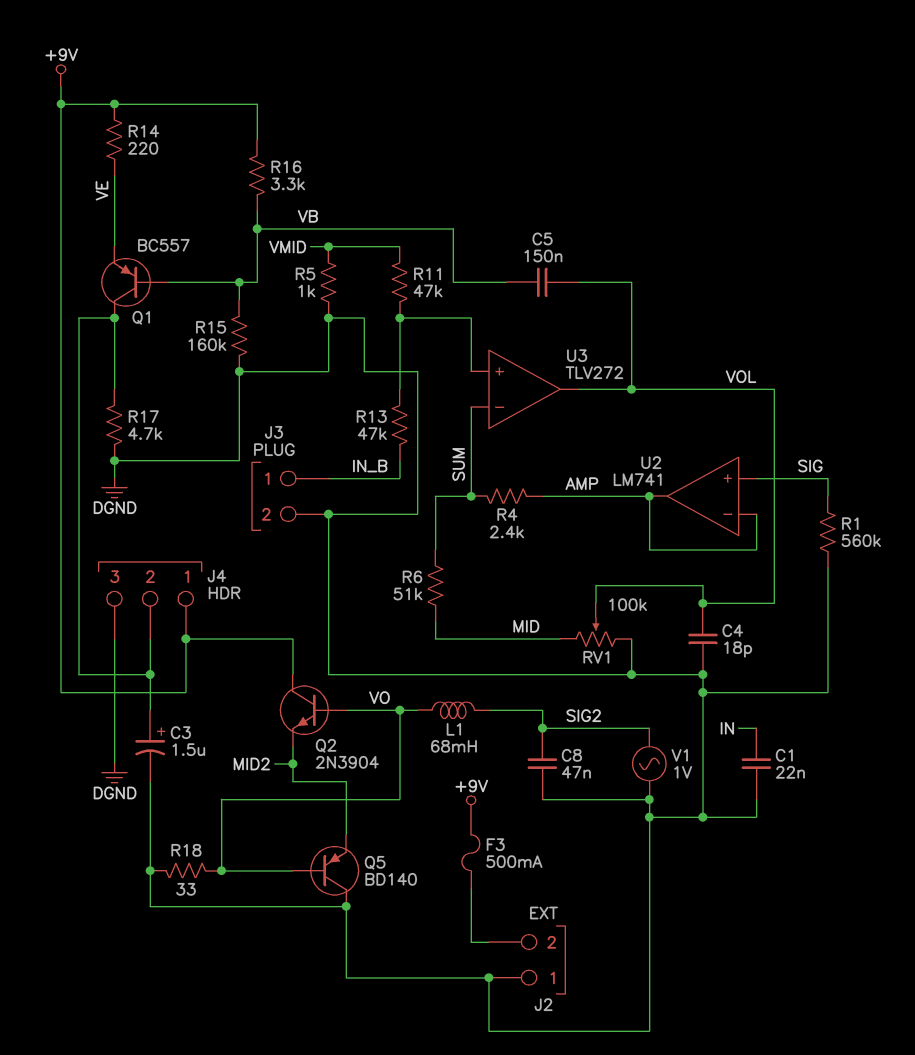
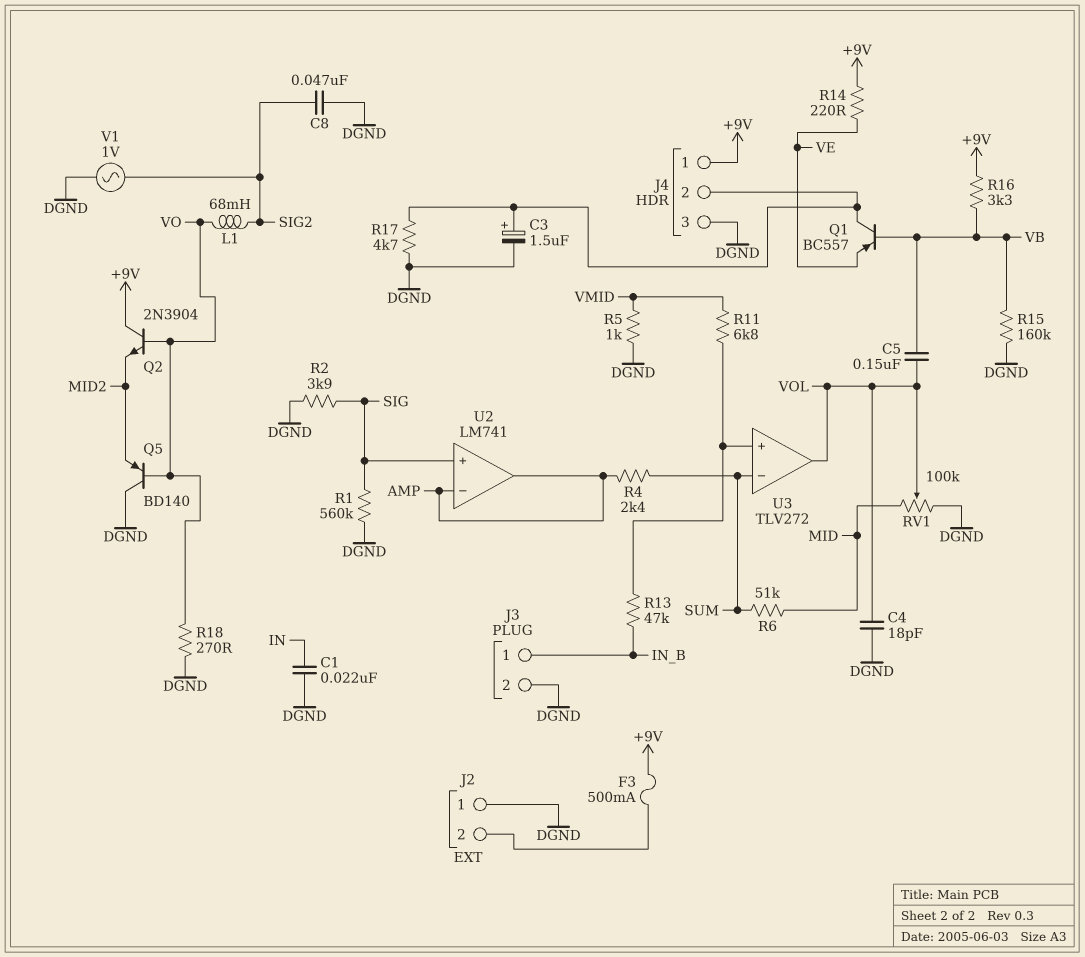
R2: none -> 3.9k (DGND, SIG)
R11: 47k (U3/in+, VMID) -> 6.8k (U3/in+, VMID)
R18: 33 (DGND, VO) -> 270 (DGND, VO)

